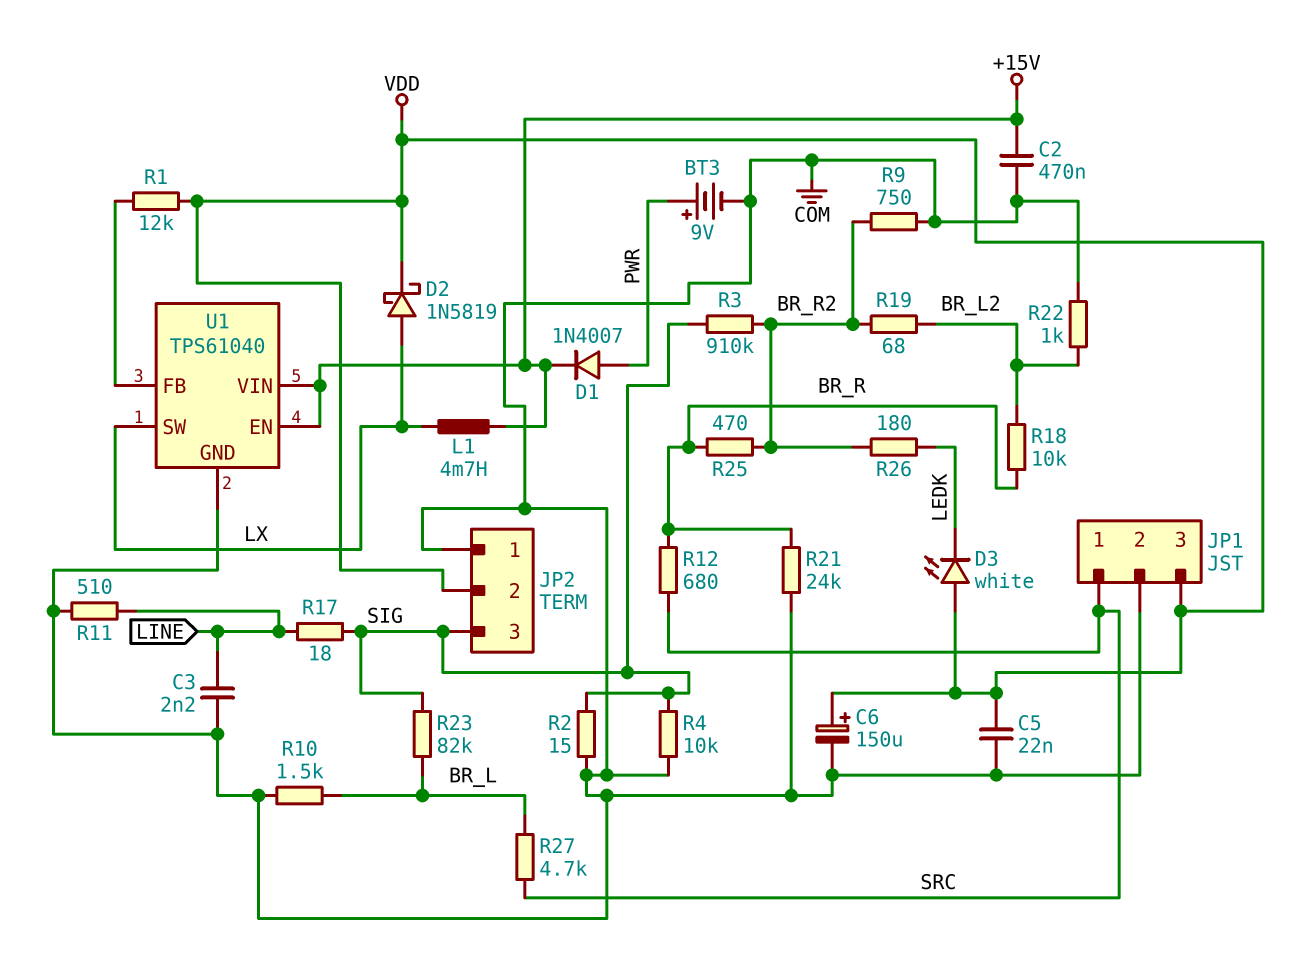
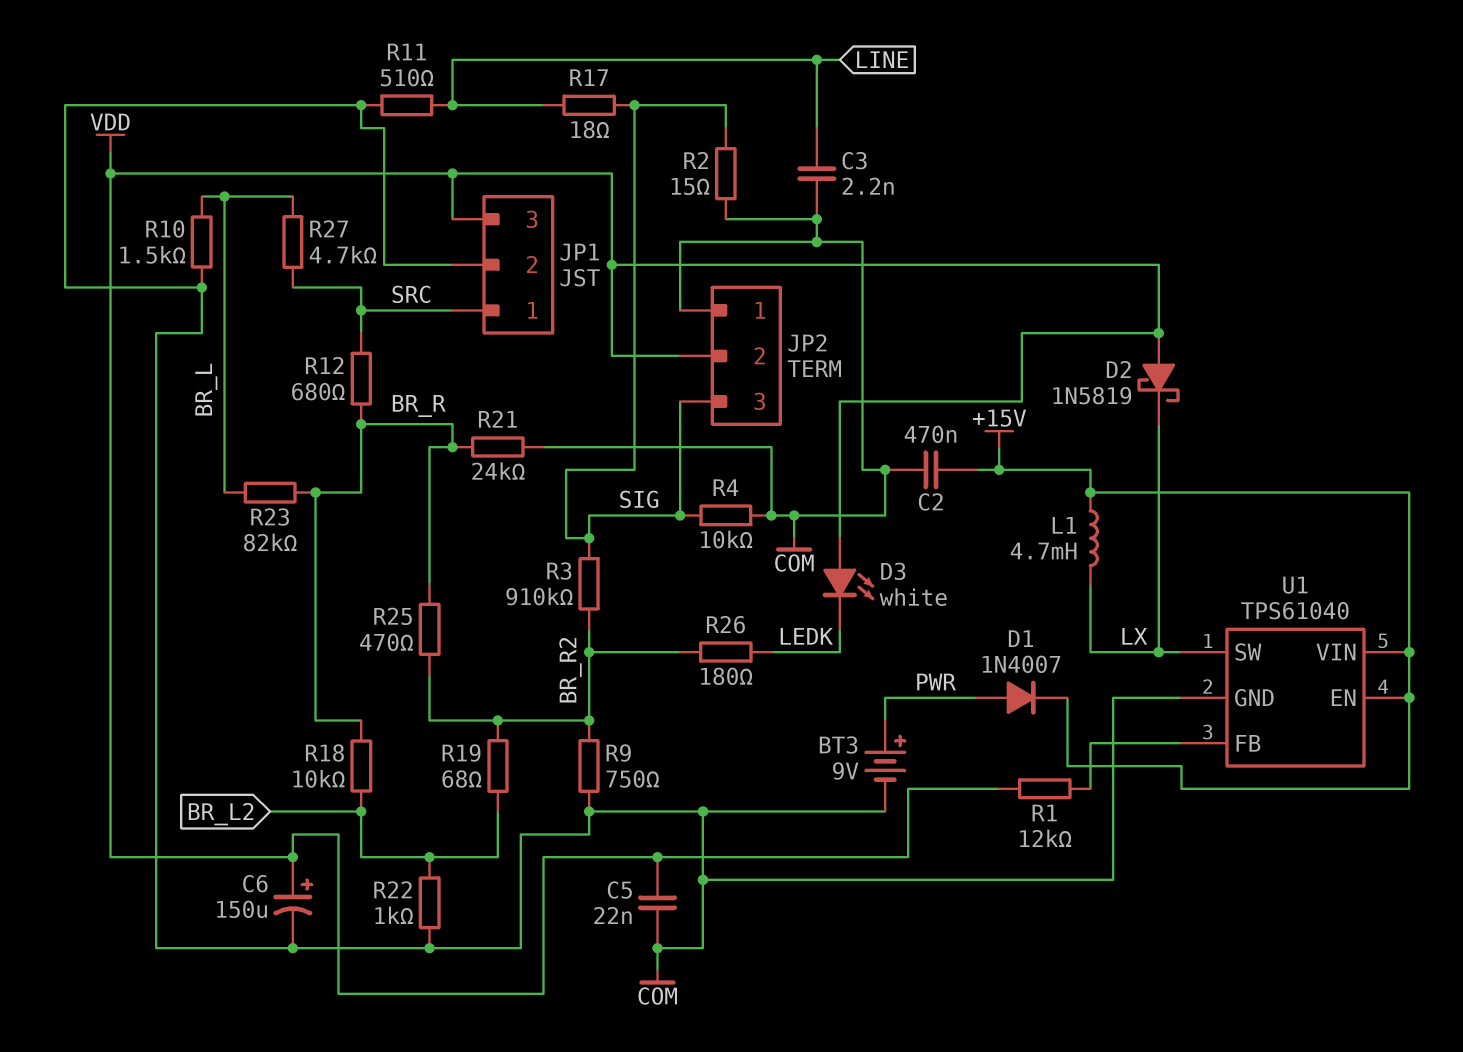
D2: schottky 1N5819 (A LX, K VDD) -> schottky 1N5819 (A VDD, K LX)
R23: 82k (BR_L, SIG) -> 82k (BR_L, BR_R)

